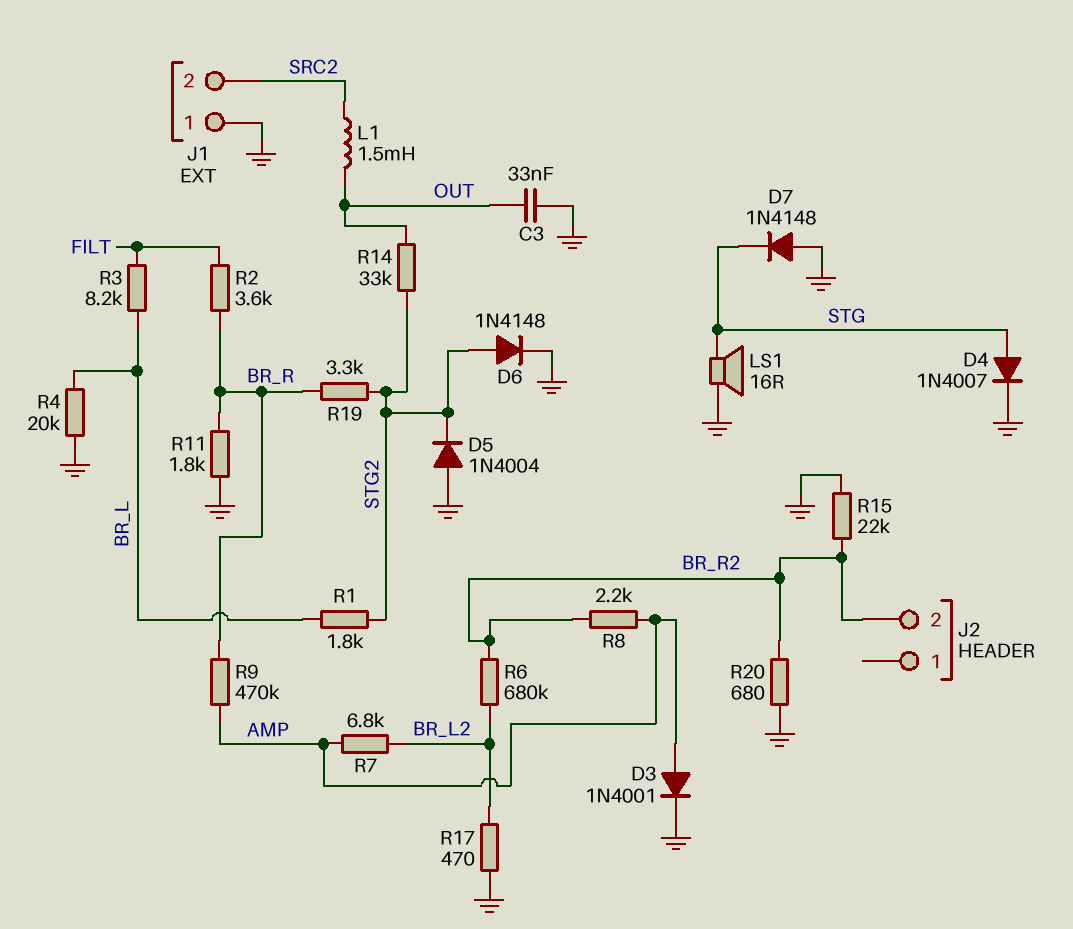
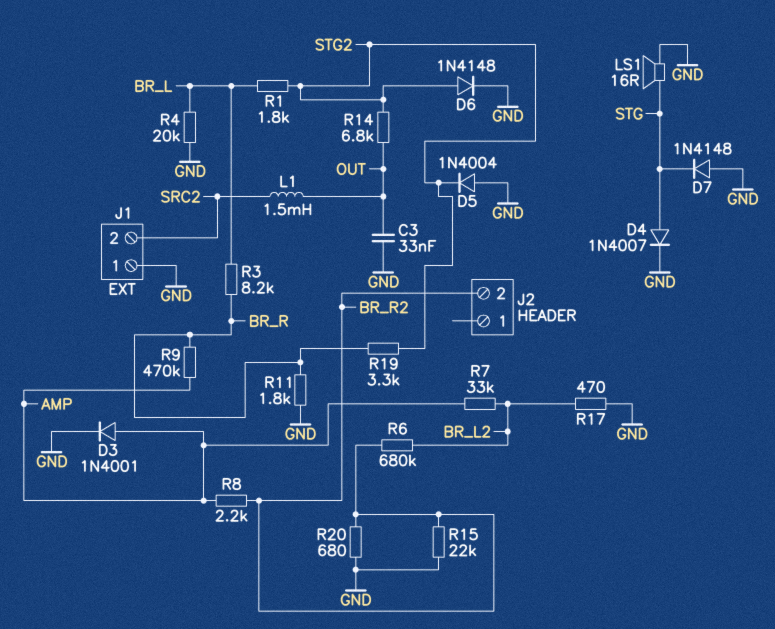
R2: 3.6k (BR_R, FILT) -> none
R3: 8.2k (BR_L, FILT) -> 8.2k (BR_L, BR_R)
R7: 6.8k (AMP, BR_L2) -> 33k (AMP, BR_L2)
R14: 33k (OUT, STG2) -> 6.8k (OUT, STG2)

